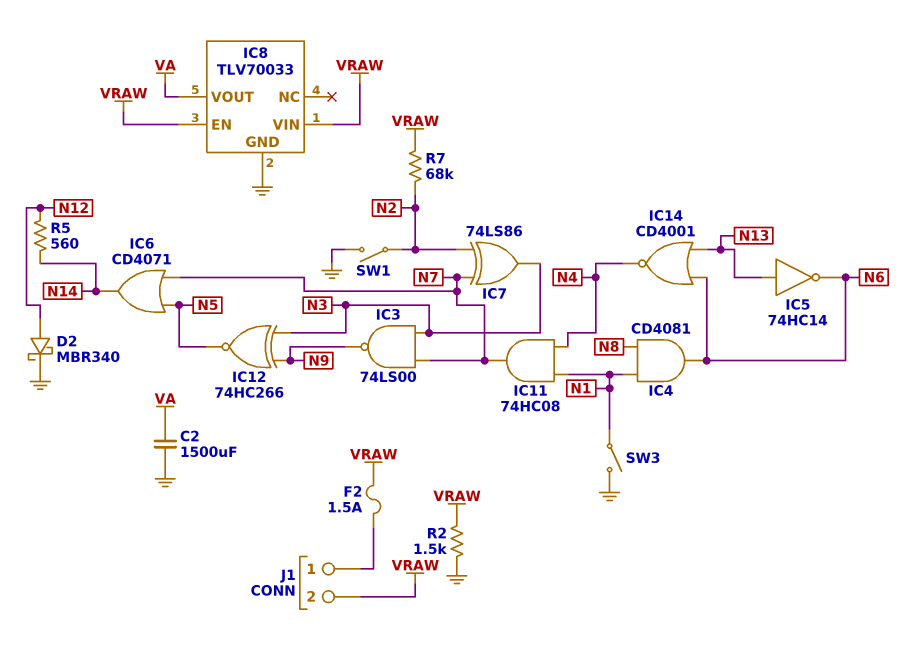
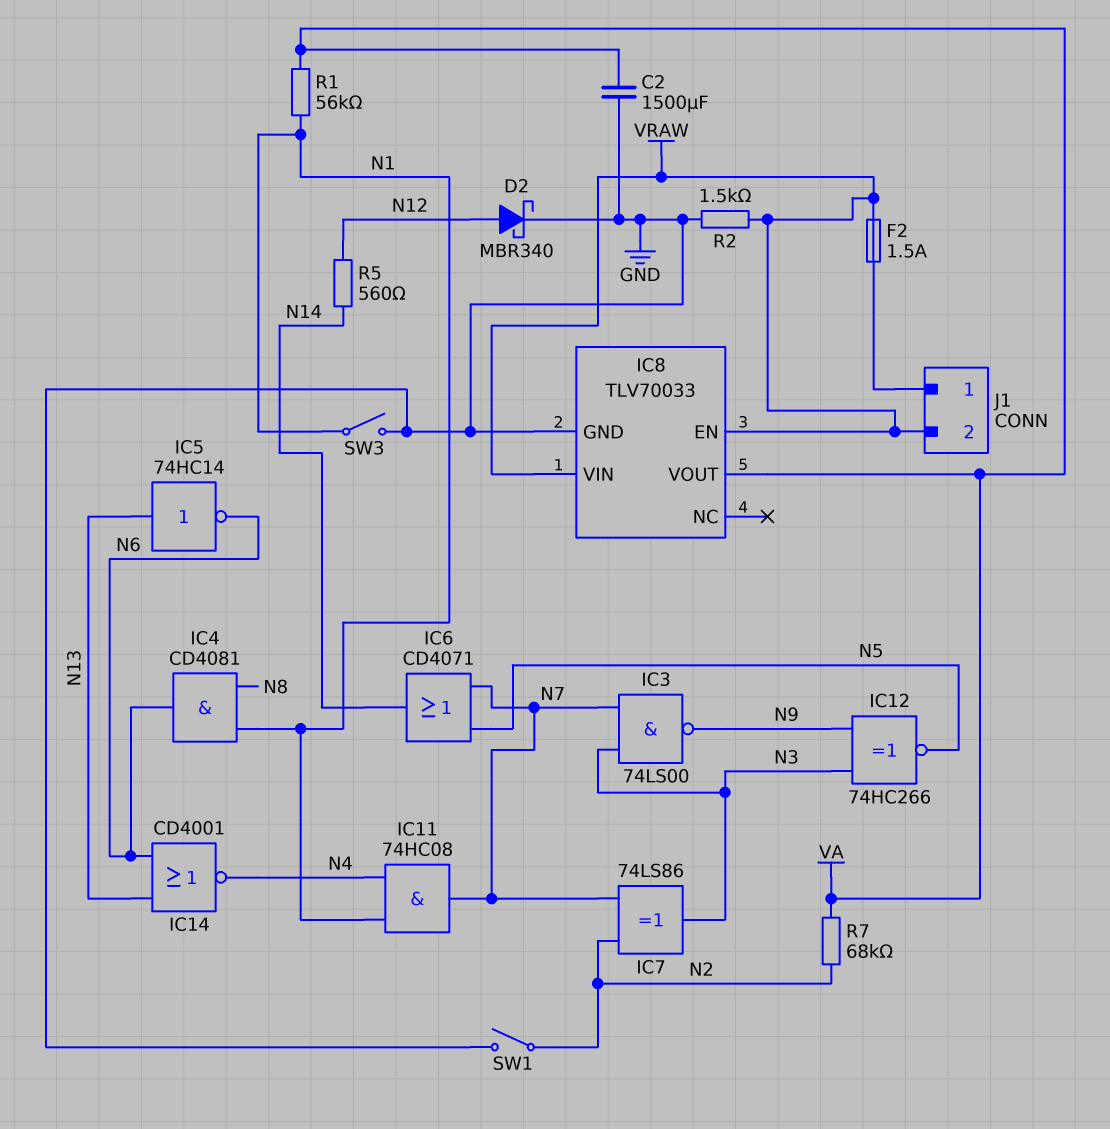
R1: none -> 56k (N1, VA)
R7: 68k (N2, VRAW) -> 68k (N2, VA)

